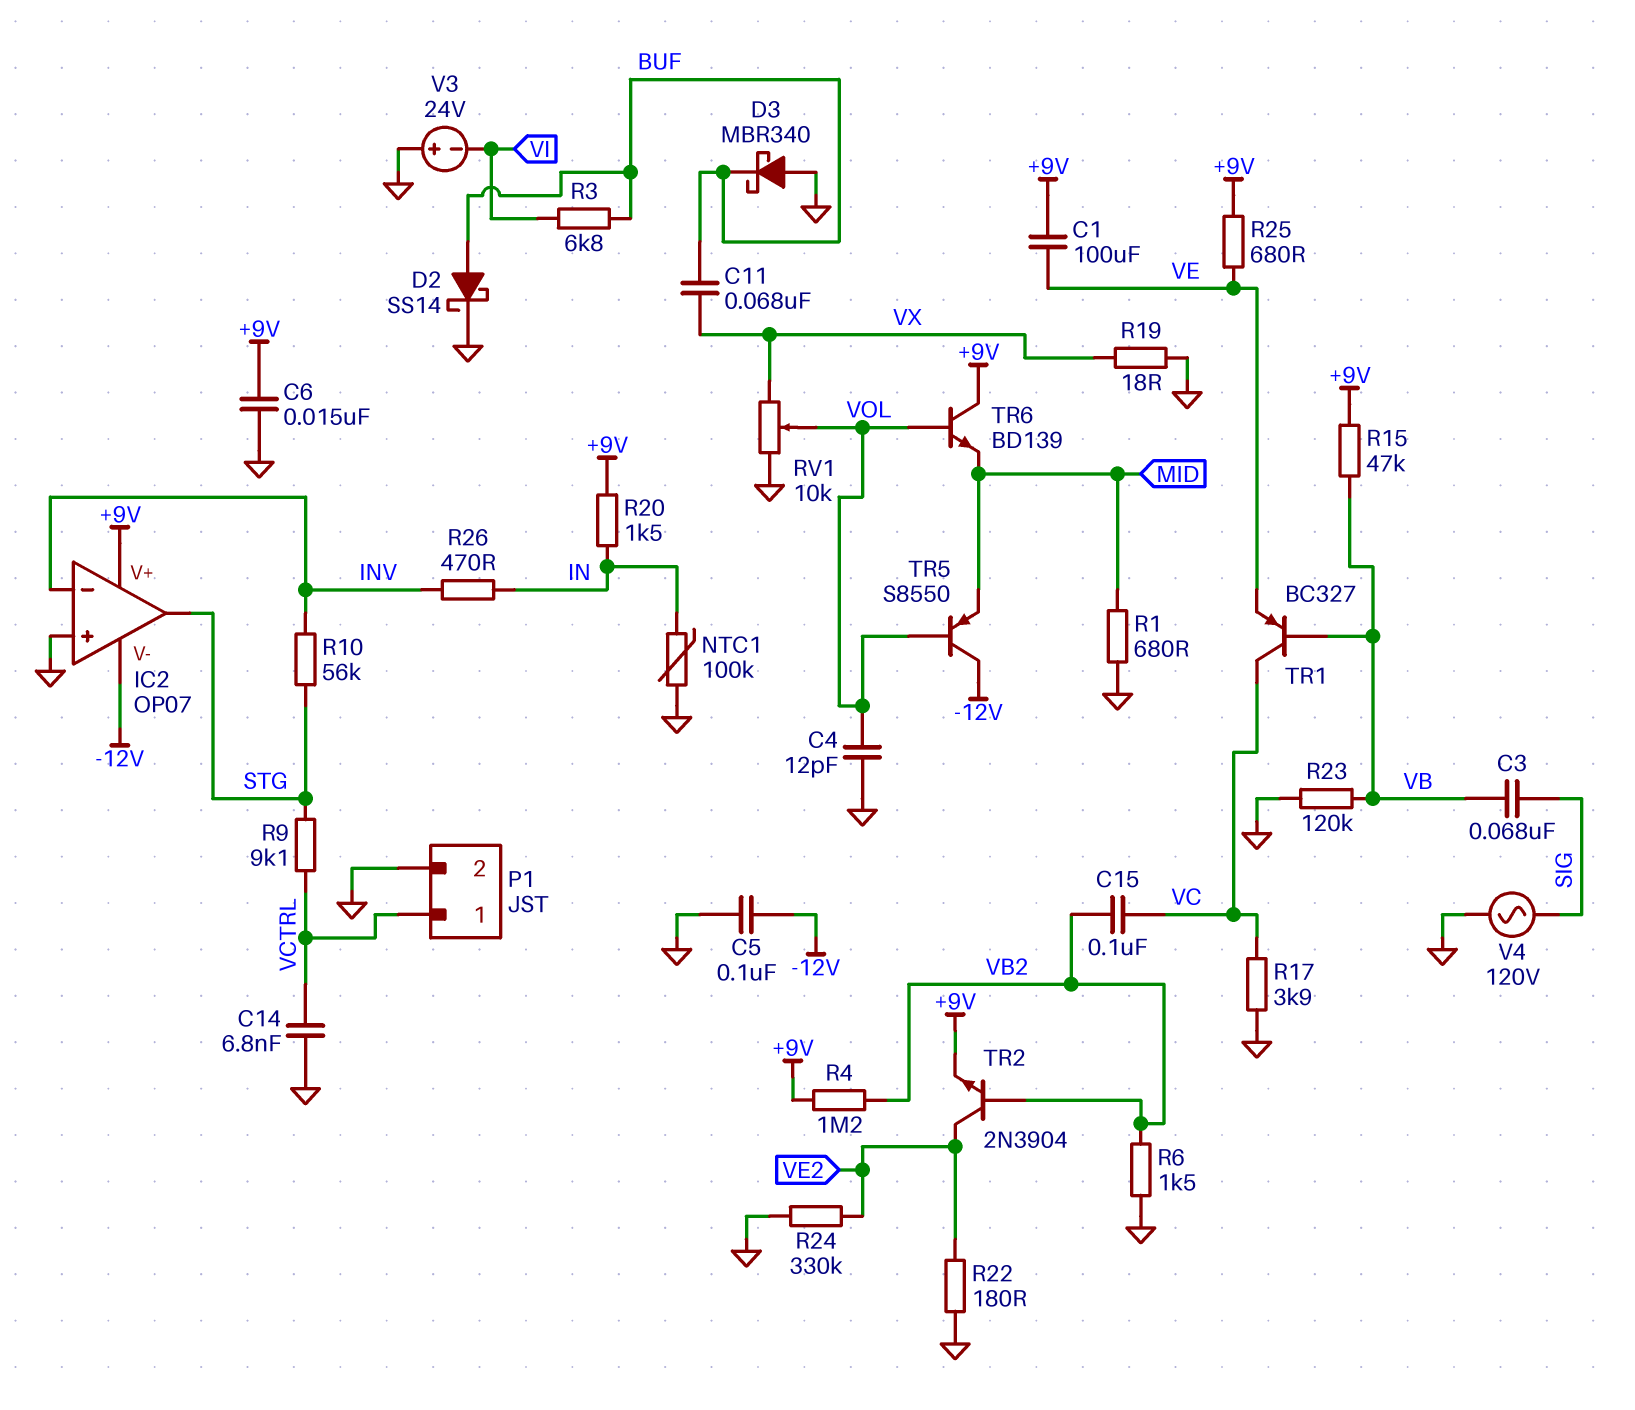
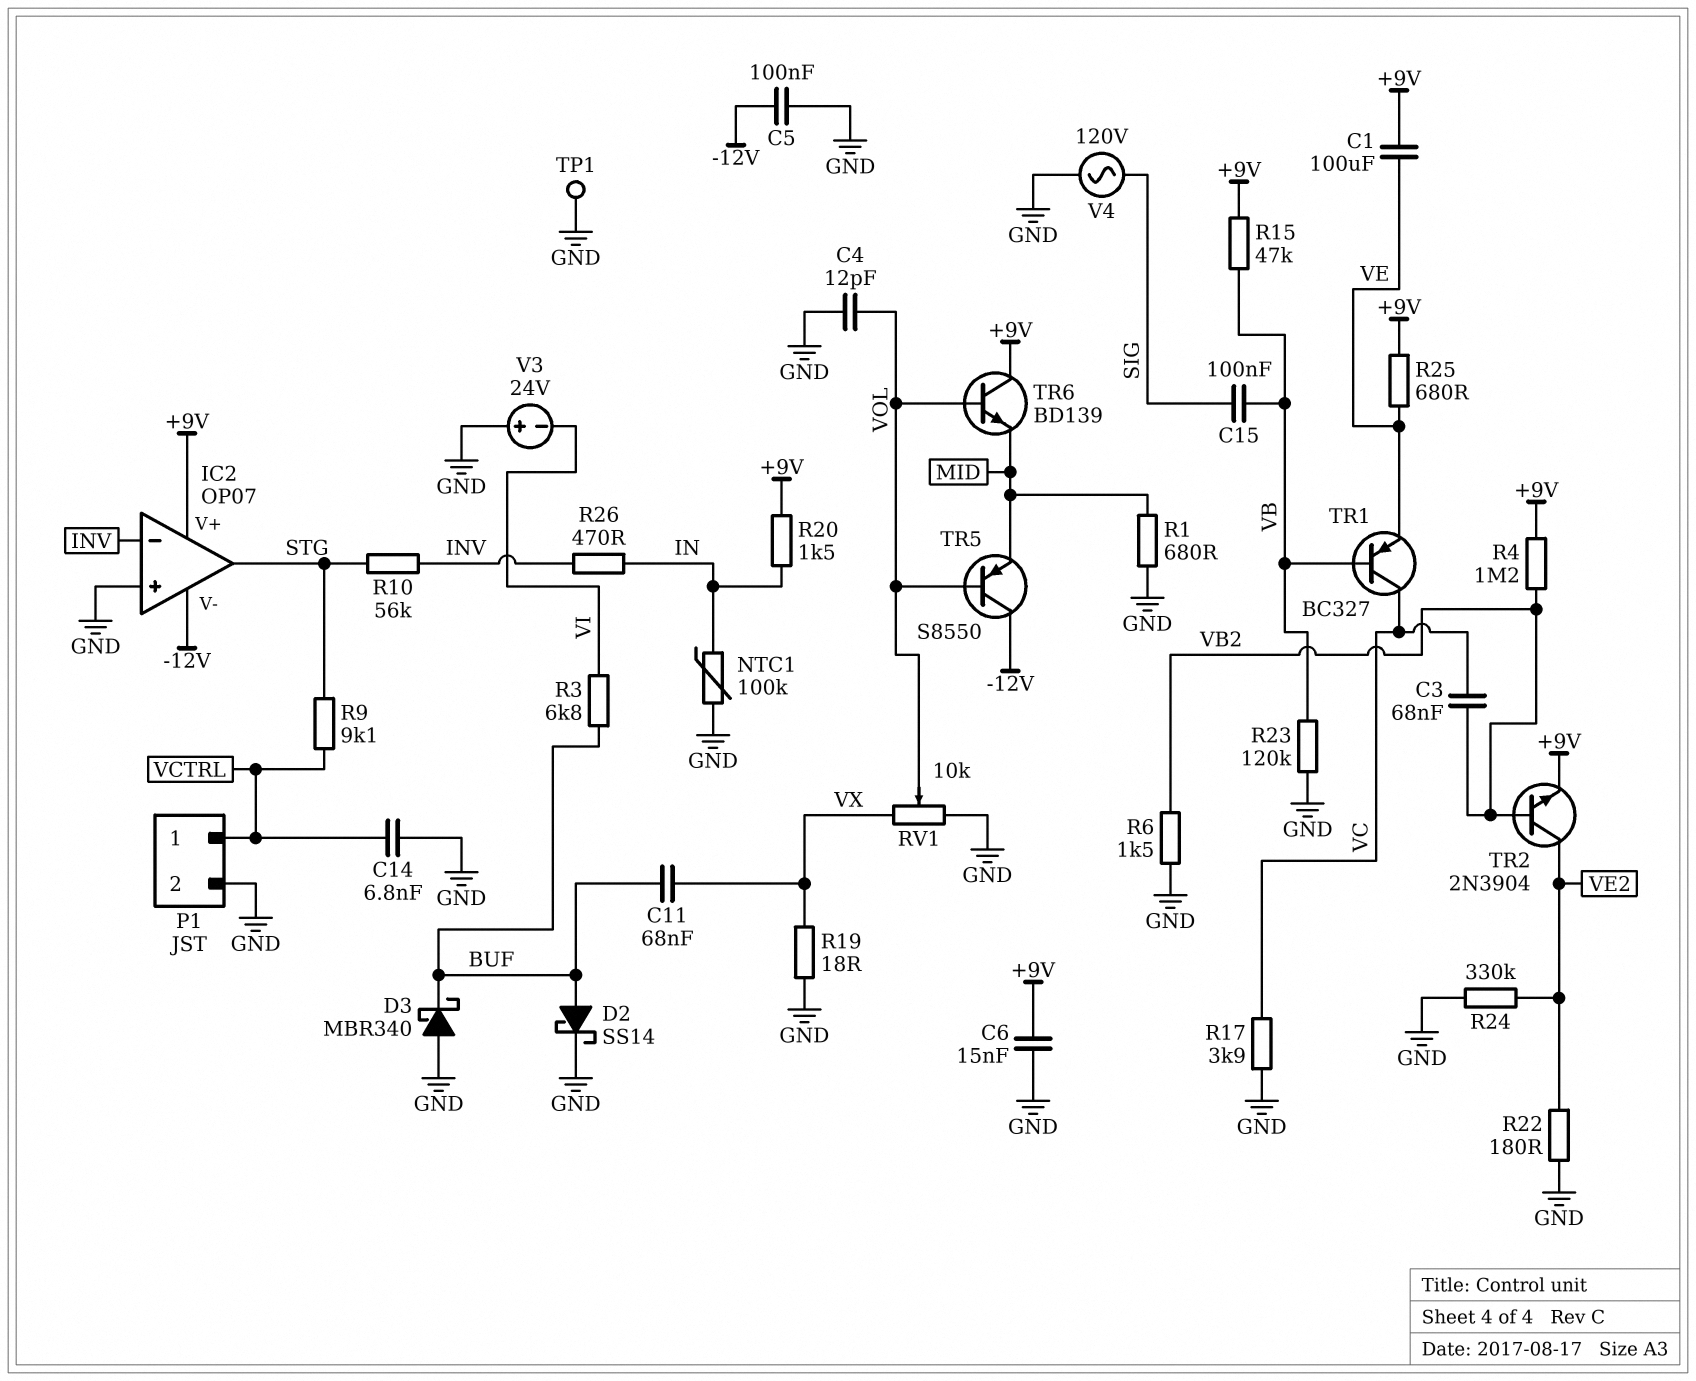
C3: 68nF (SIG, VB) -> 68nF (VB2, VC)
C15: 100nF (VB2, VC) -> 100nF (SIG, VB)
TP1: none -> test point (GND)

